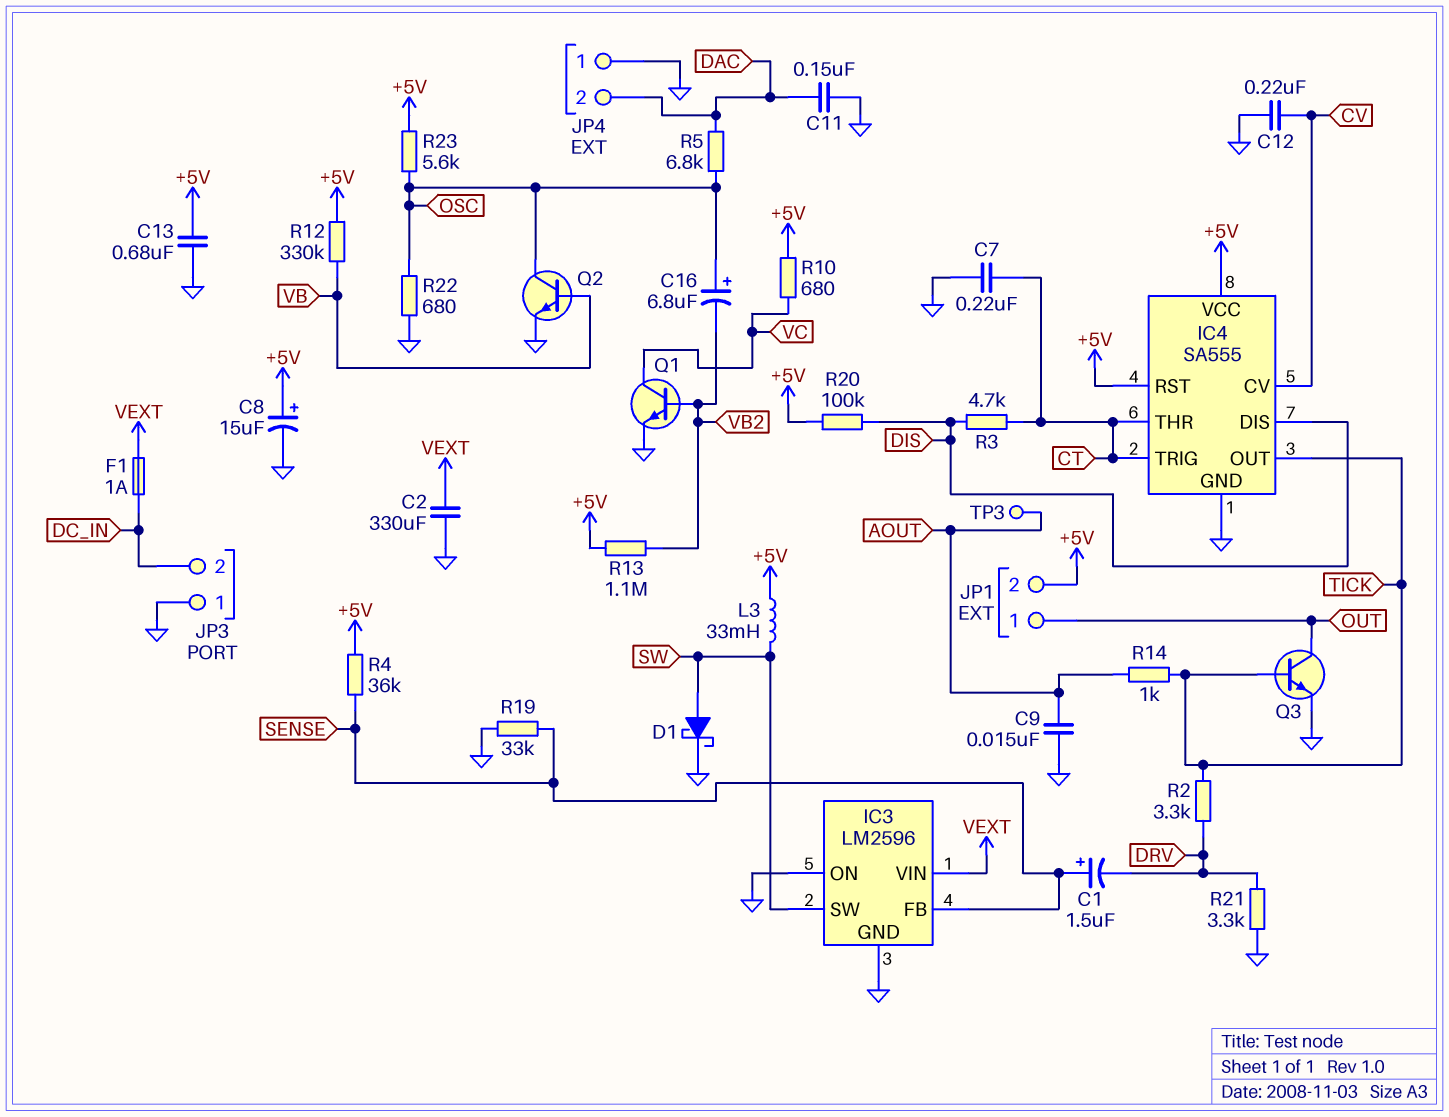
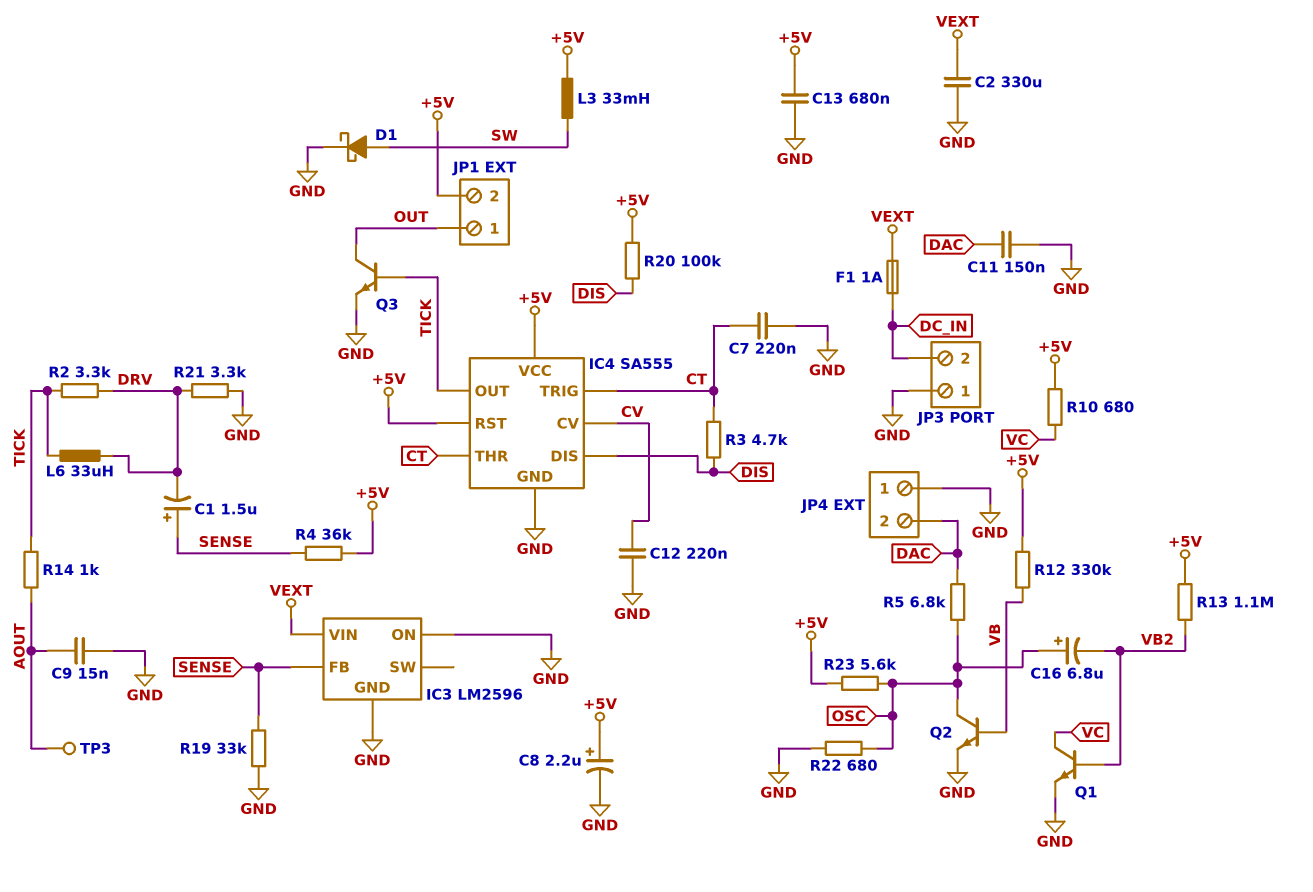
C8: 15uF (plus +5V, minus GND) -> 2.2uF (plus +5V, minus GND)
IC3 pin SW: SW -> none
L6: none -> 33uH (DRV, TICK)

